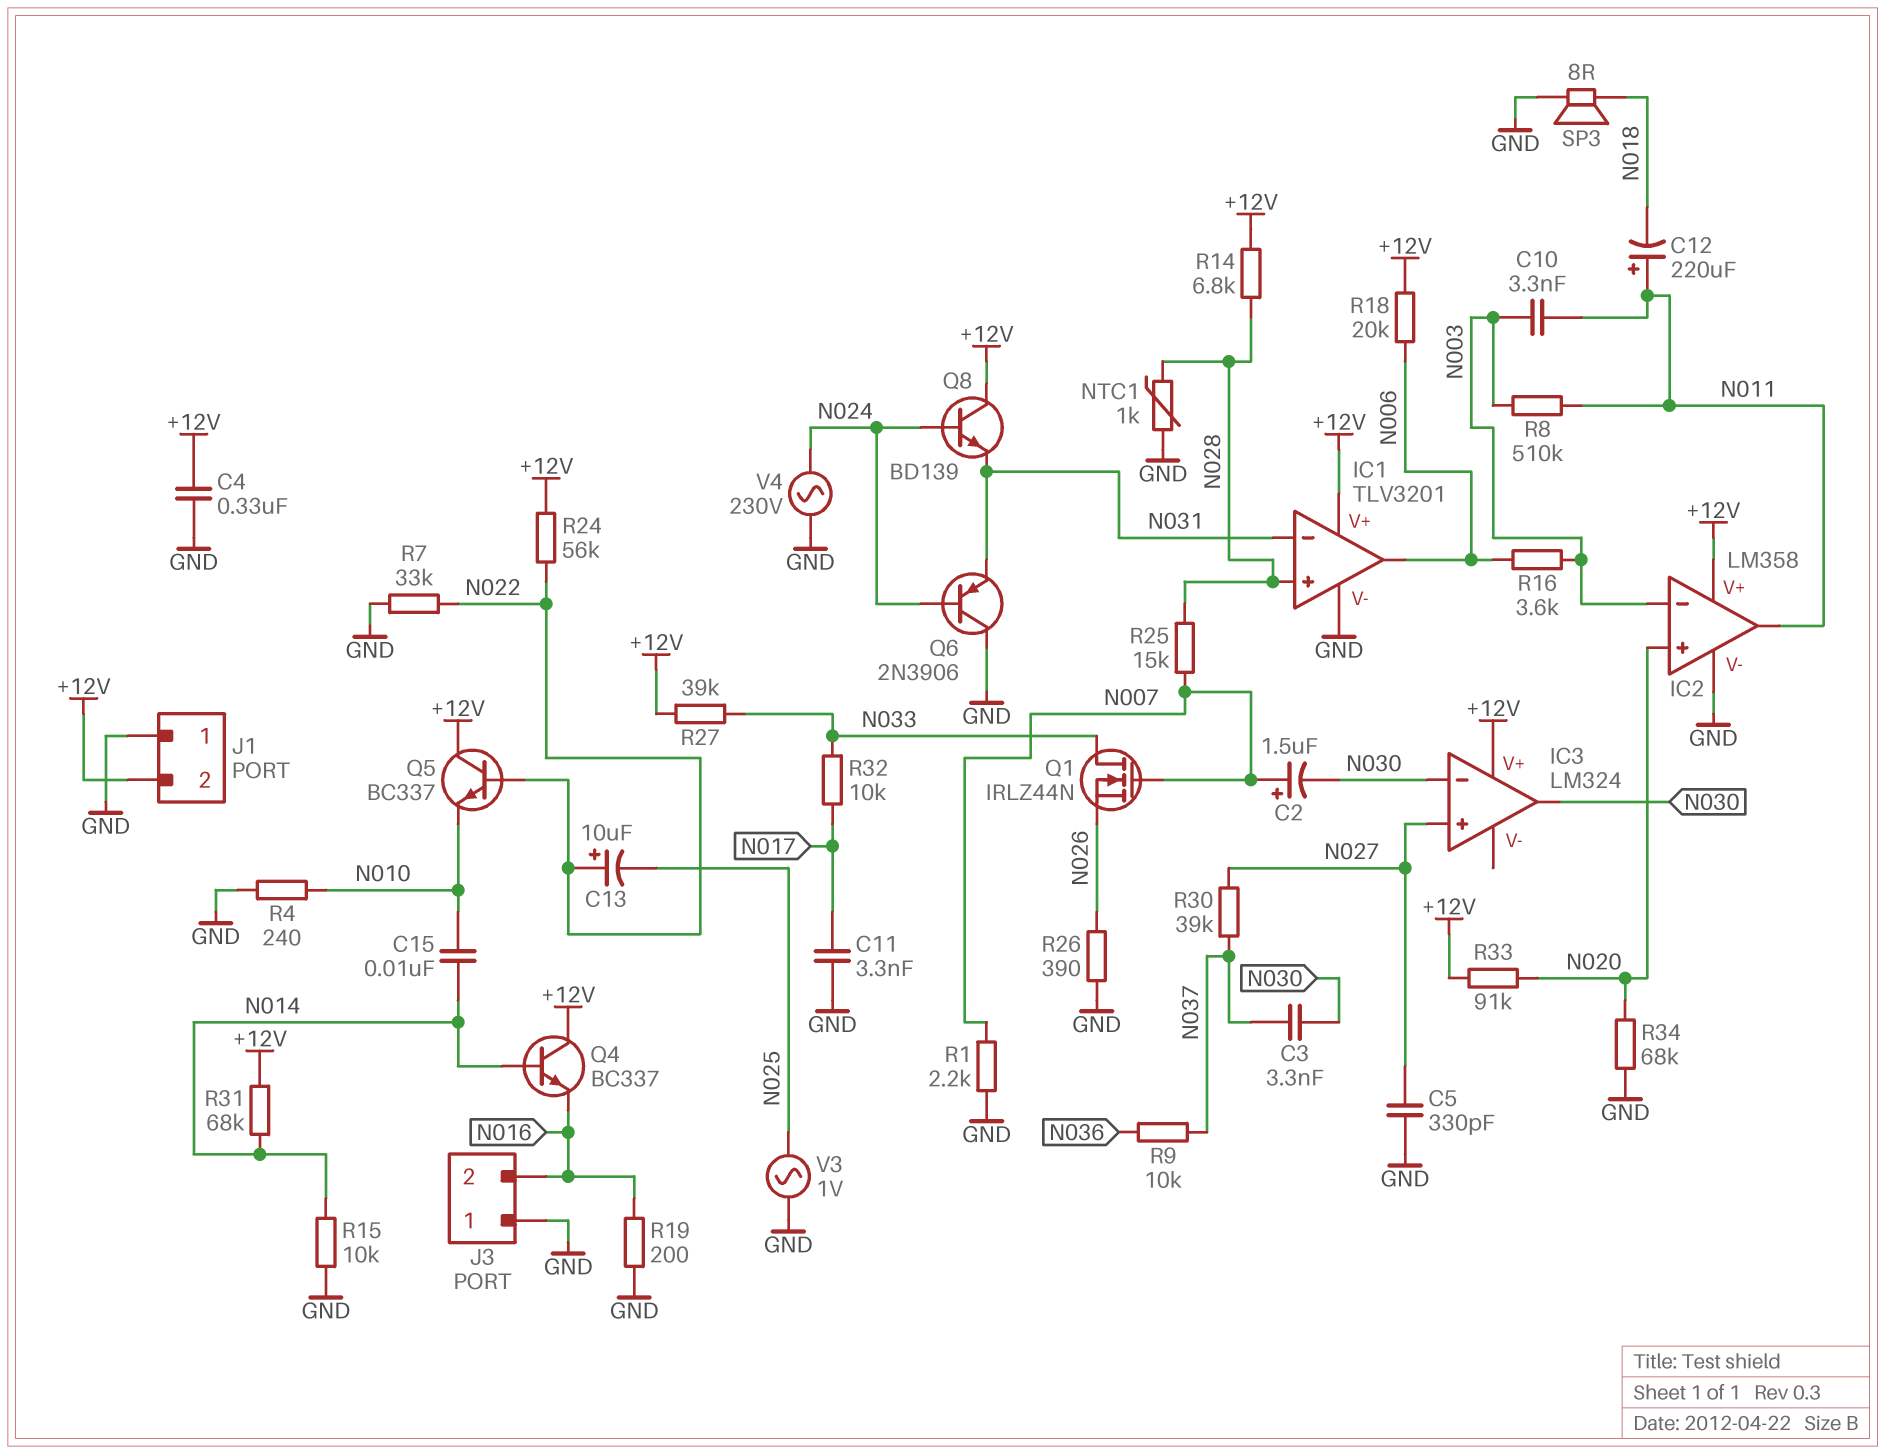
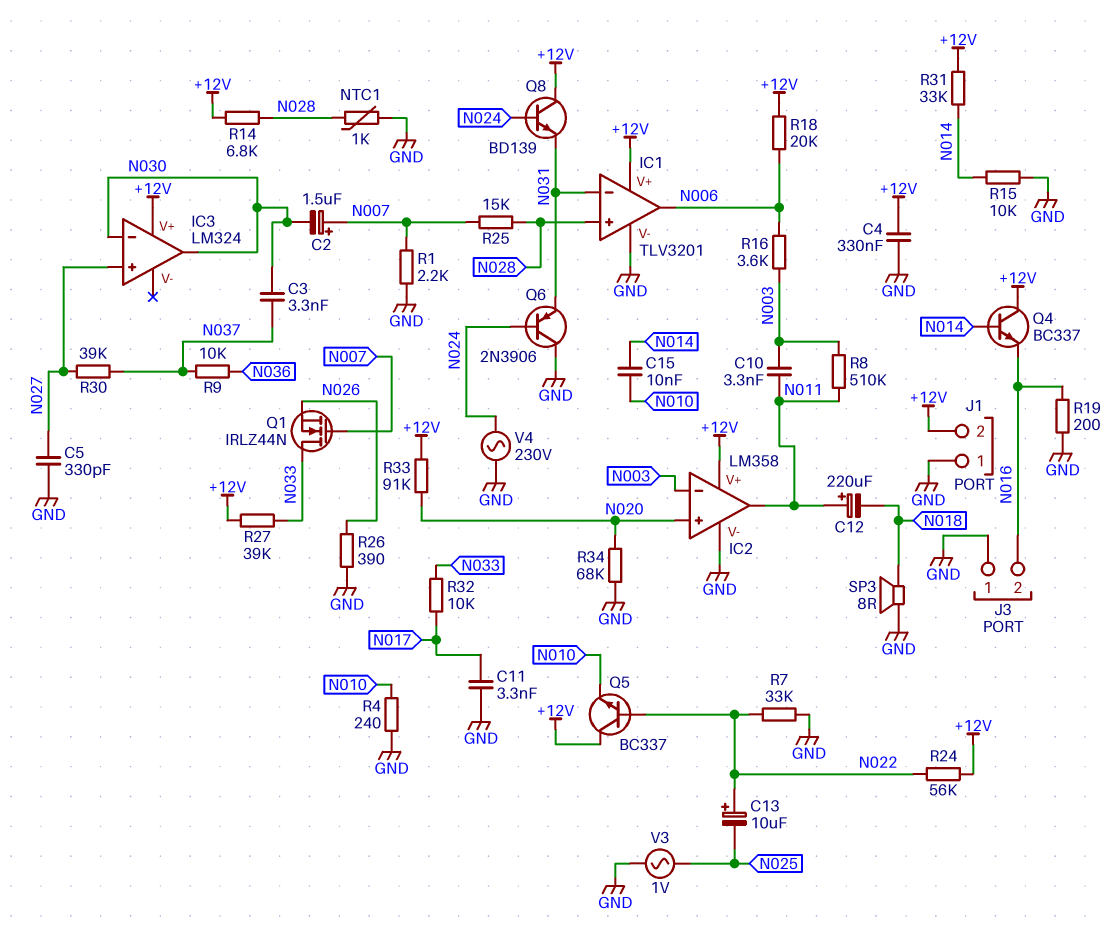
R31: 68k (+12V, N014) -> 33k (+12V, N014)

